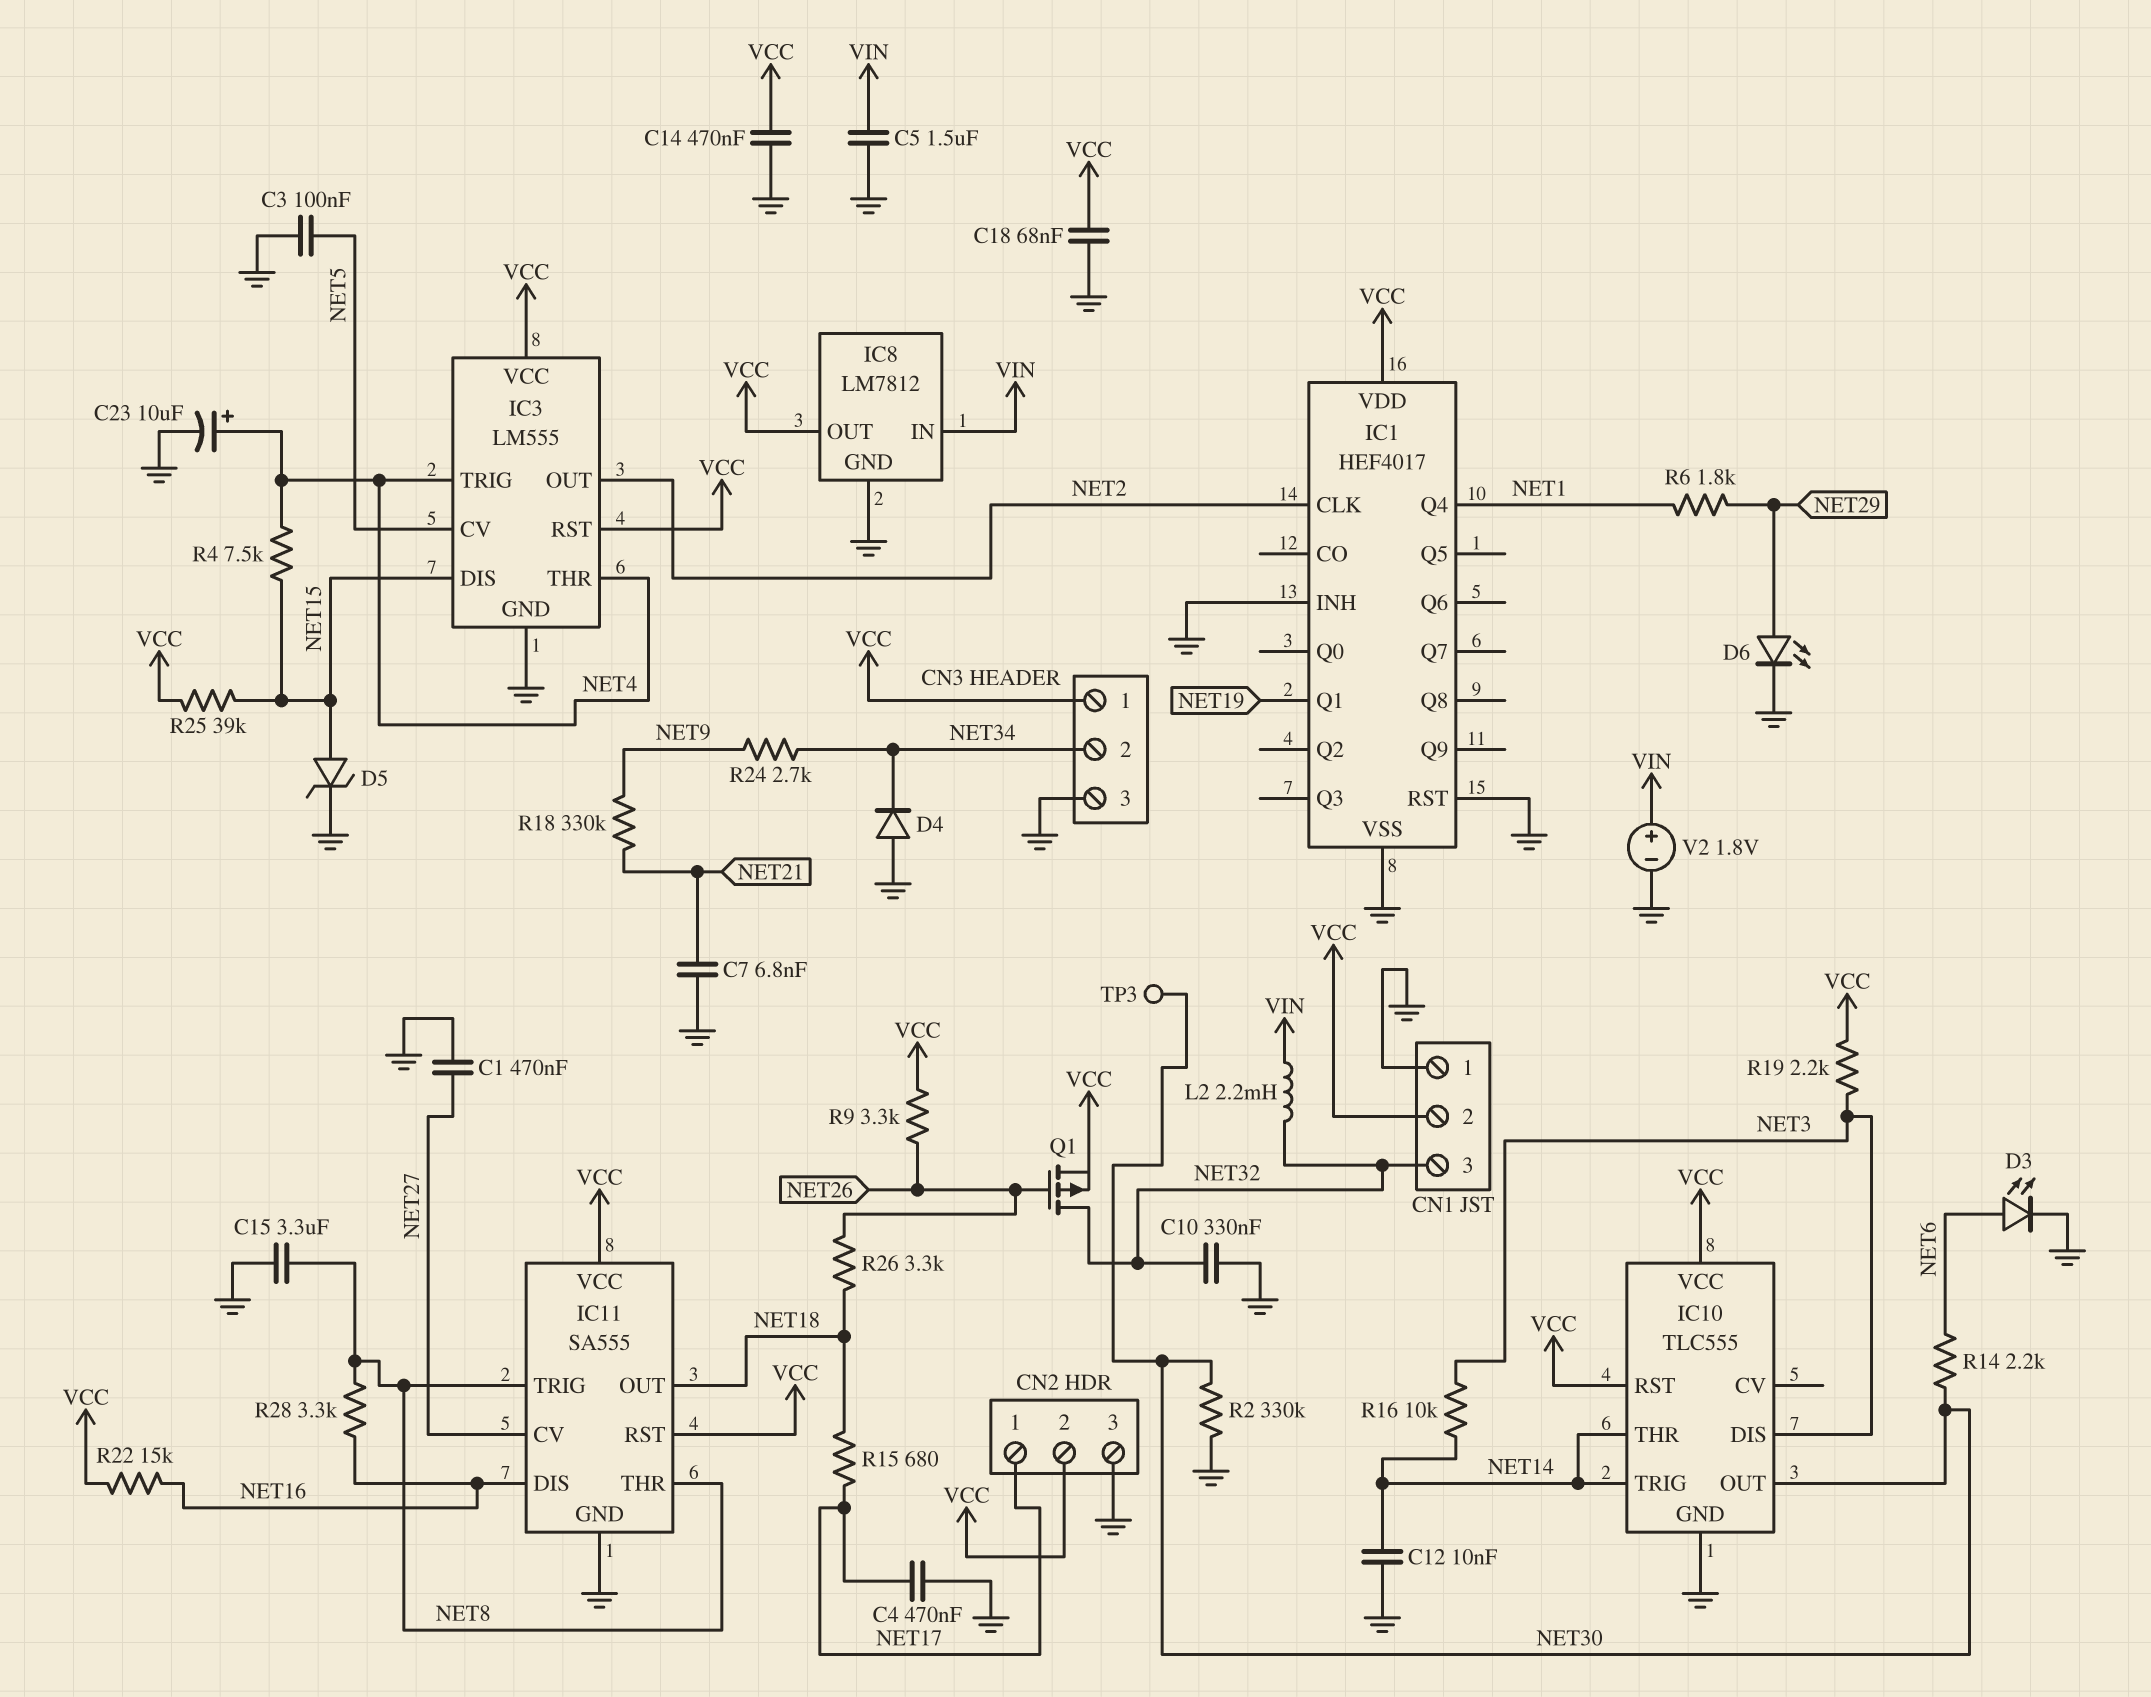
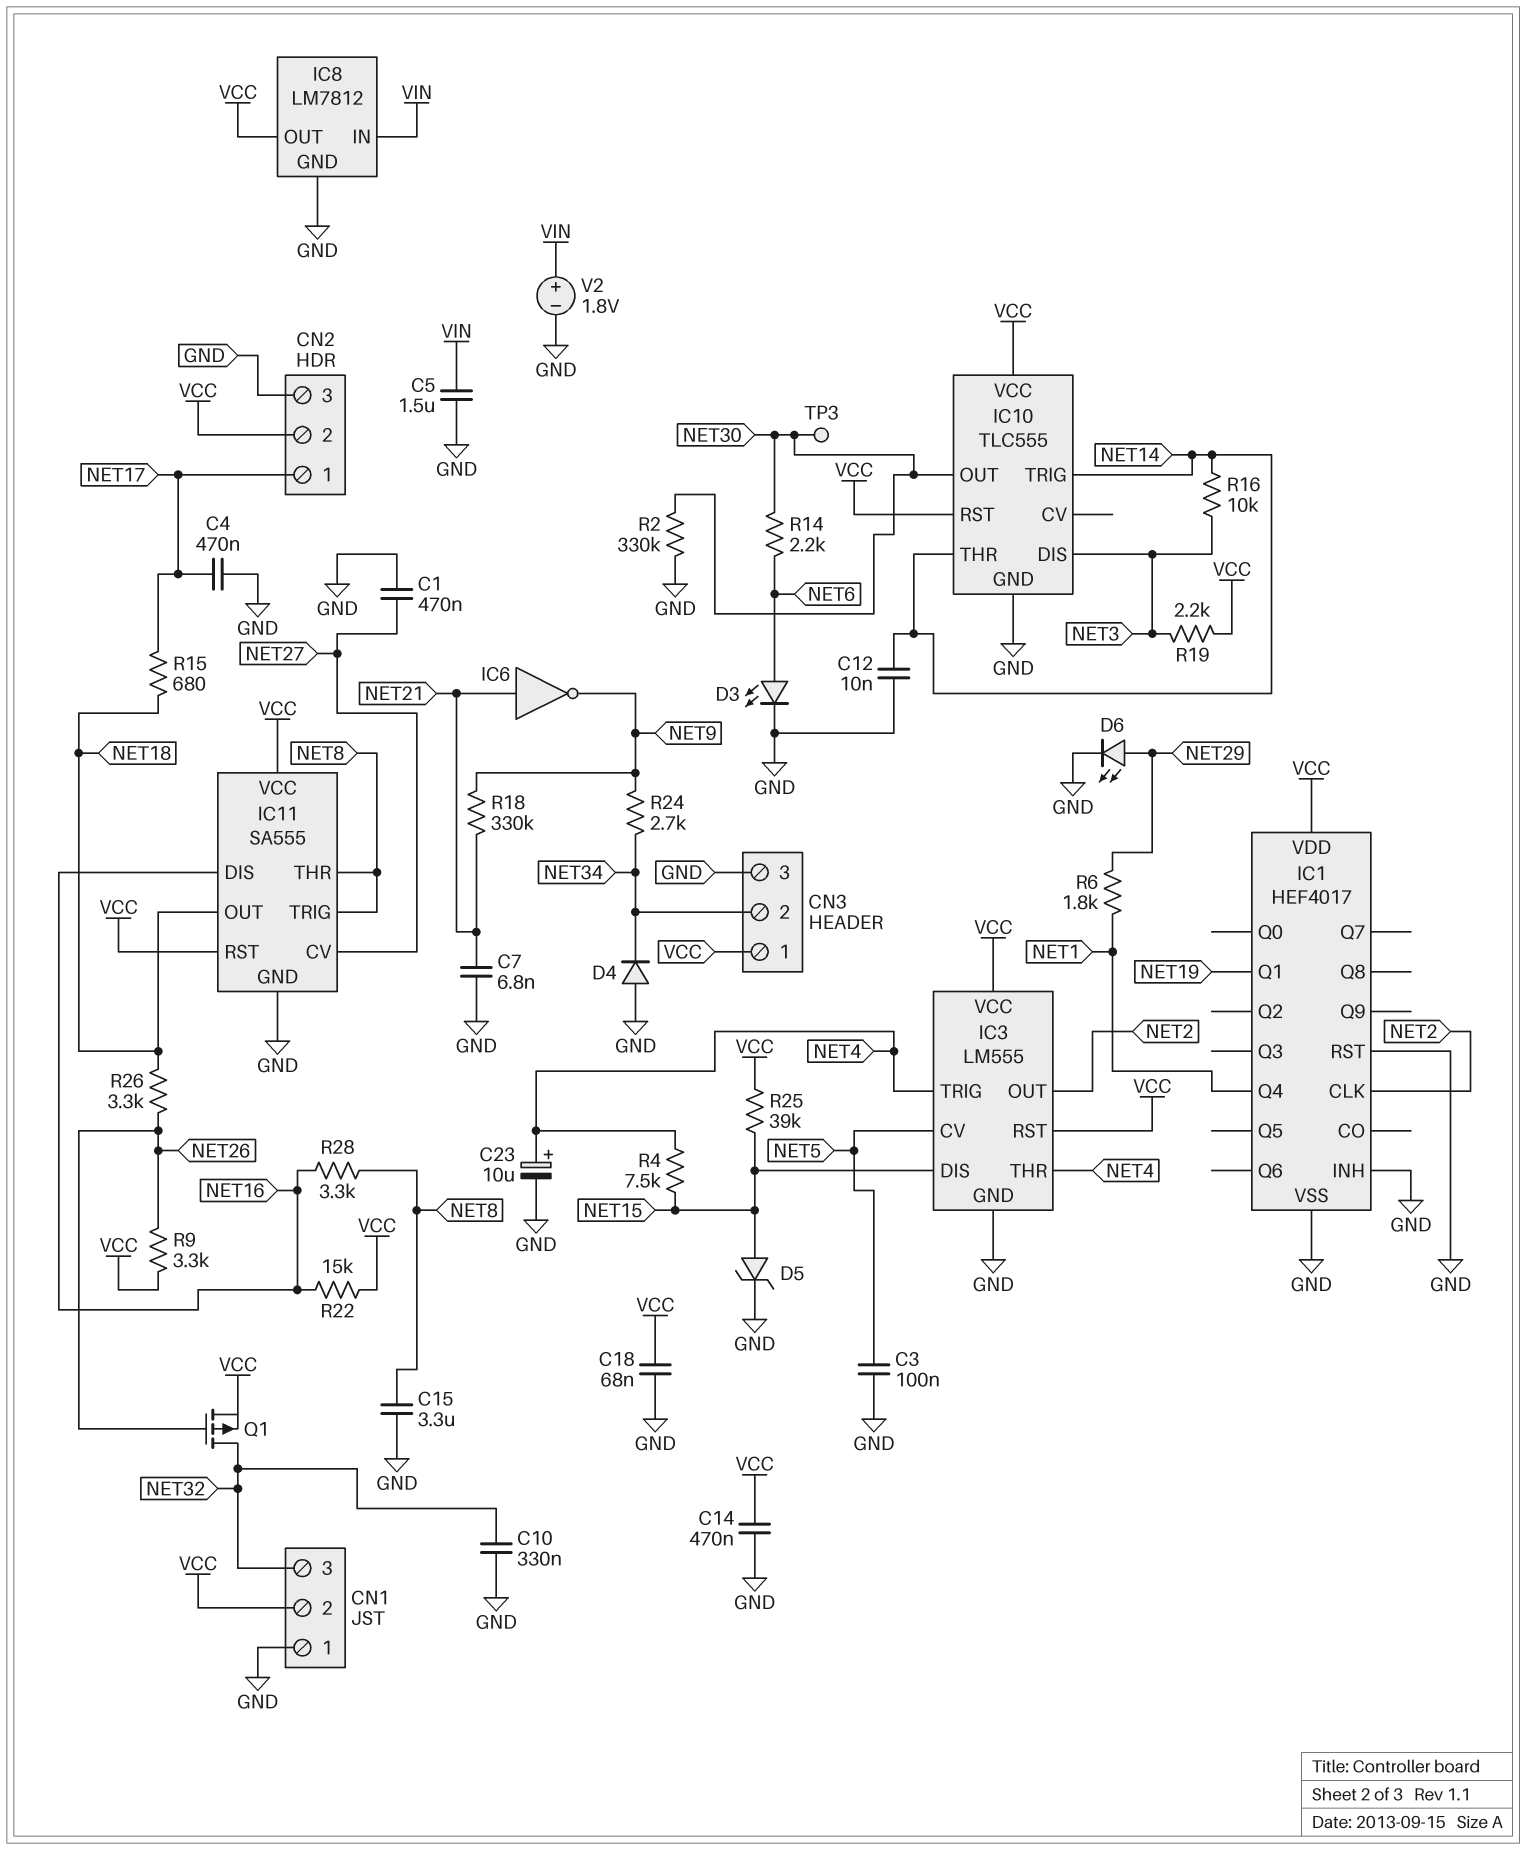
IC6: none -> NOT (in NET21, out NET9)
L2: 2.2mH (NET32, VIN) -> none

